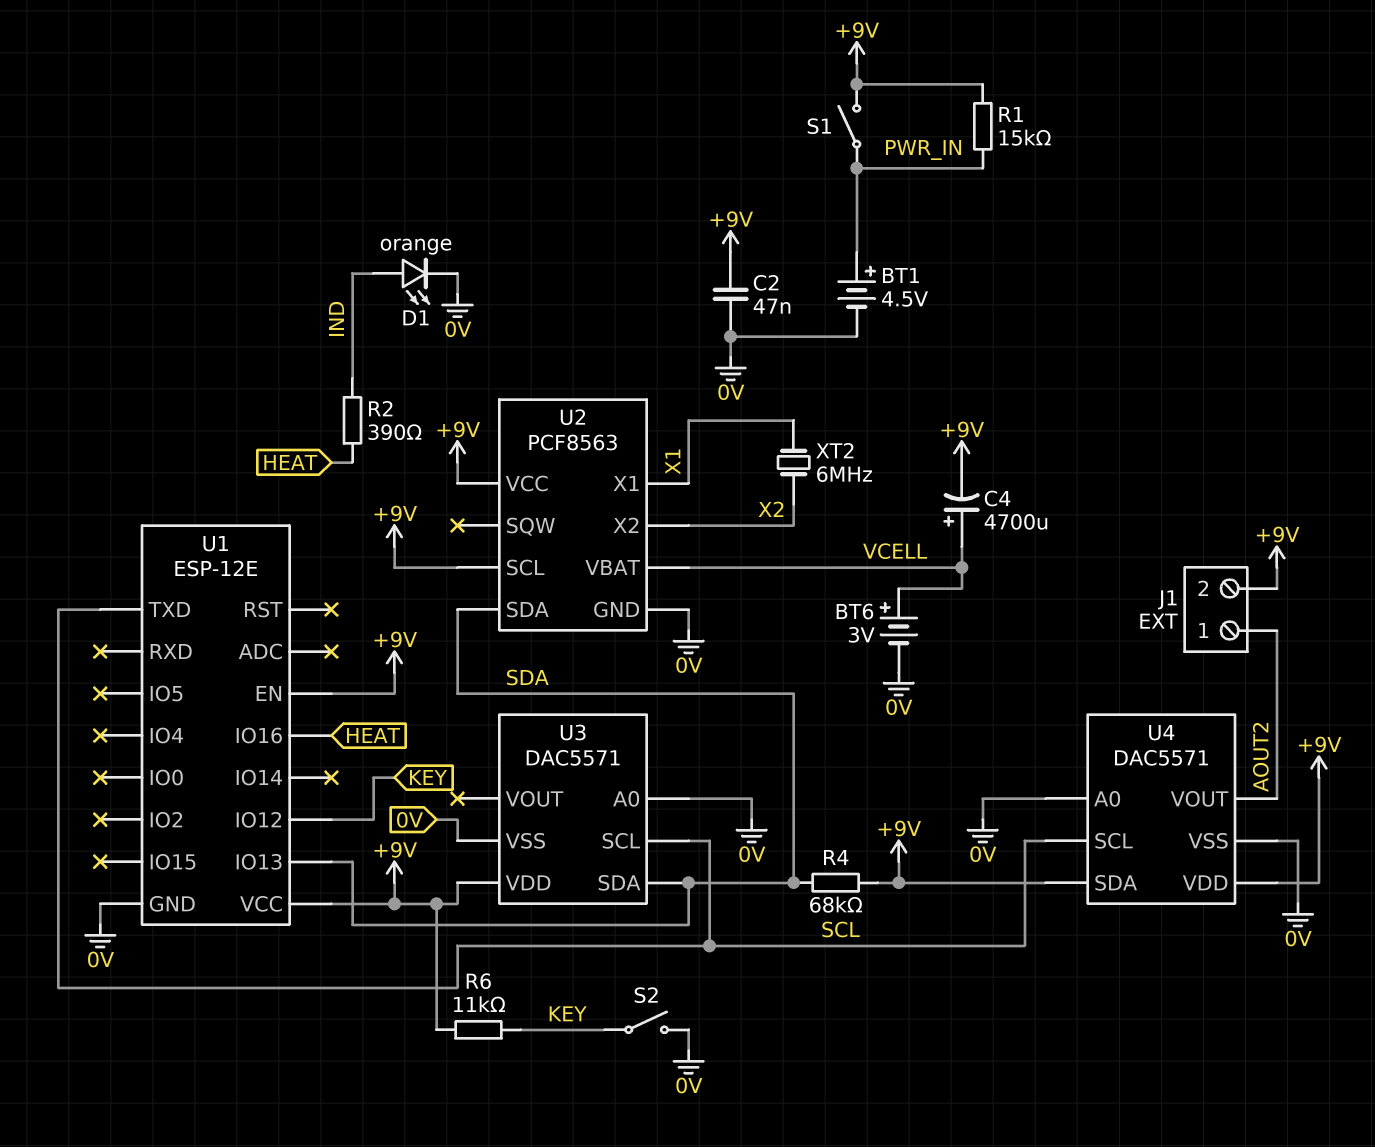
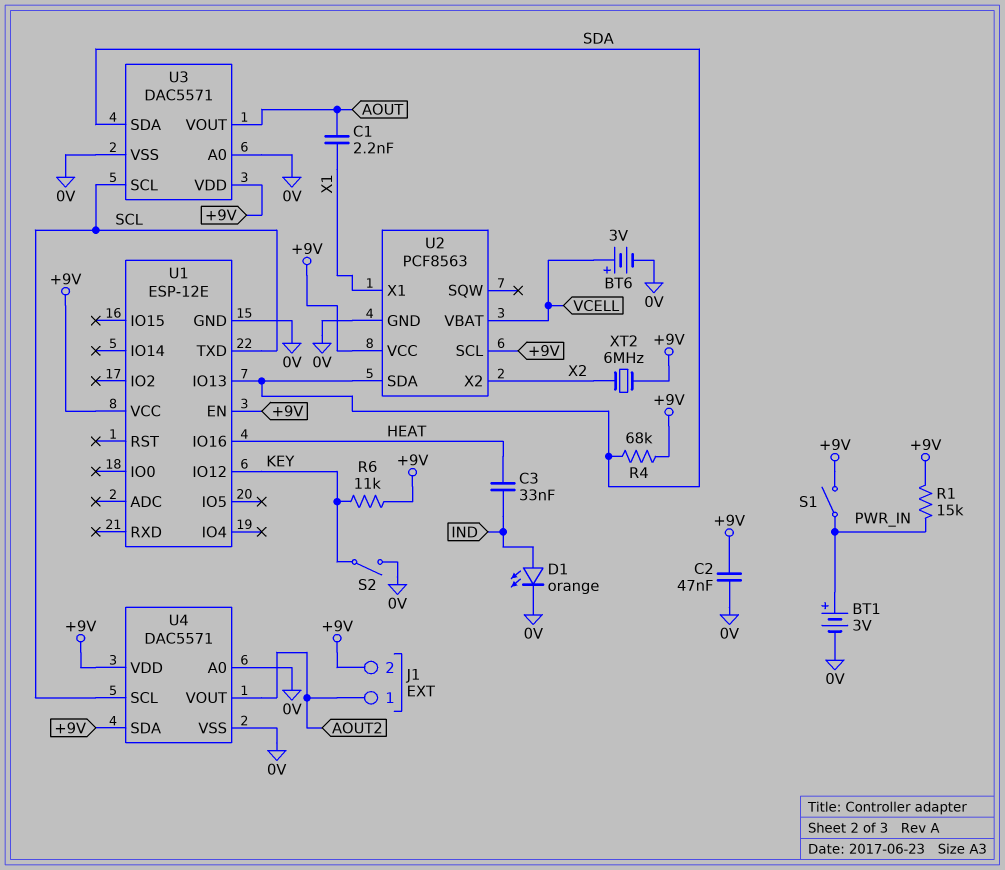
BT1: 4.5V (plus PWR_IN, minus 0V) -> 3V (plus PWR_IN, minus 0V)
C1: none -> 2.2nF (AOUT, X1)
C3: none -> 33nF (HEAT, IND)
C4: 4700uF (plus VCELL, minus +9V) -> none
R2: 390 (HEAT, IND) -> none
U3 pin VOUT: none -> AOUT
XT2: 6MHz (X1, X2) -> 6MHz (+9V, X2)

